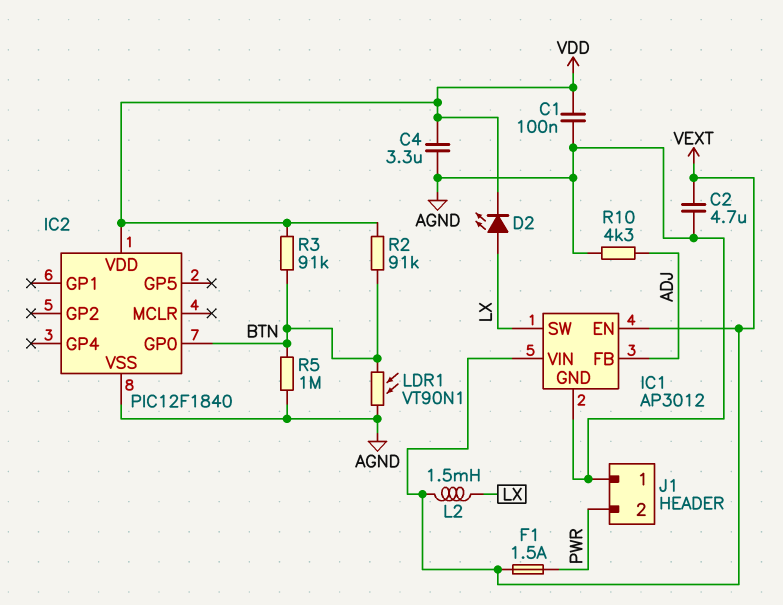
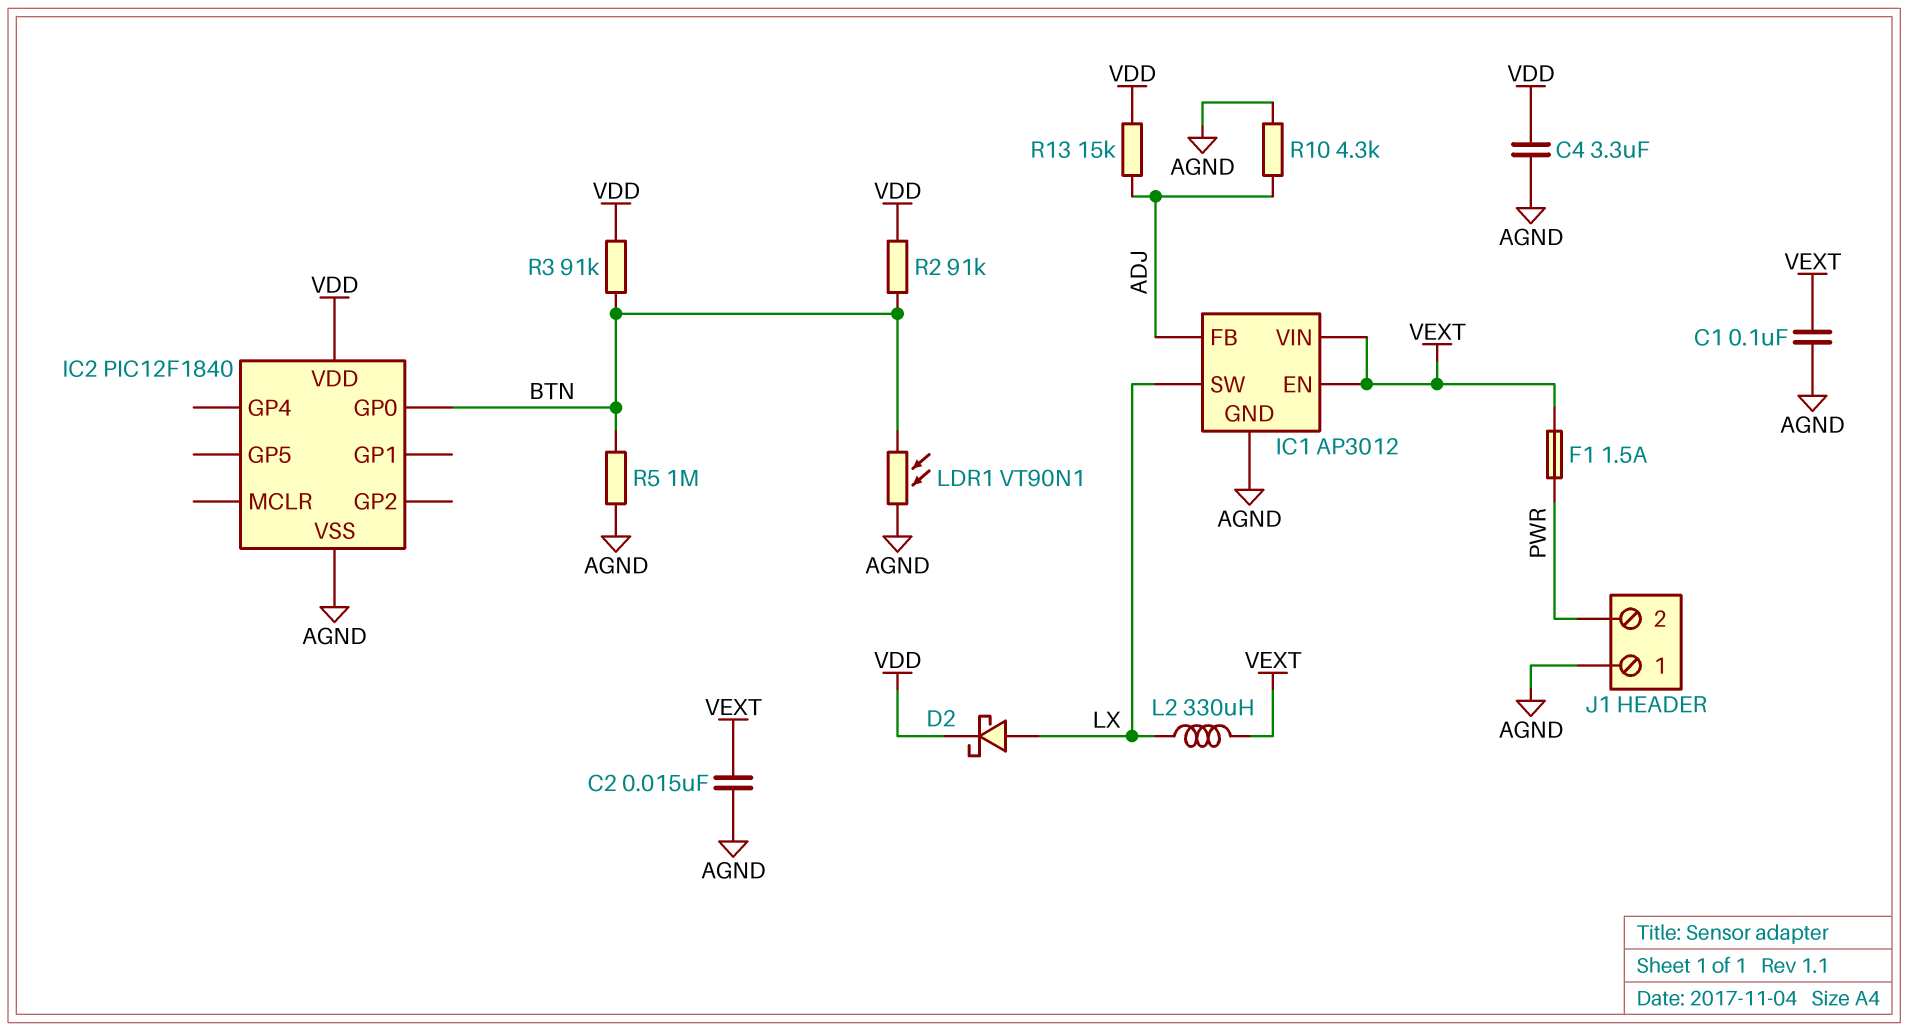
C1: 100nF (AGND, VDD) -> 100nF (AGND, VEXT)
C2: 4.7uF (AGND, VEXT) -> 15nF (AGND, VEXT)
D2: LED (A LX, K VDD) -> schottky (A LX, K VDD)
L2: 1.5mH (LX, VEXT) -> 330uH (LX, VEXT)
R13: none -> 15k (ADJ, VDD)

